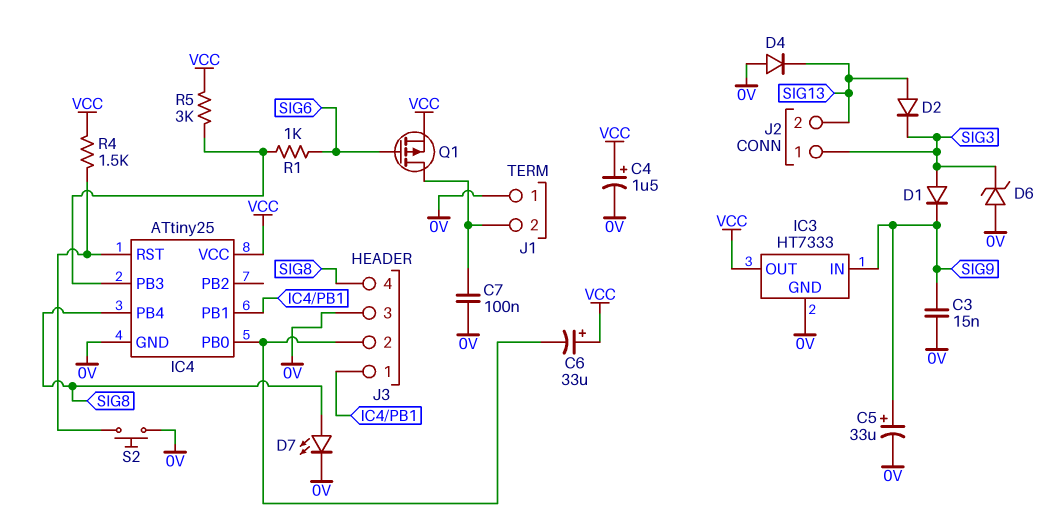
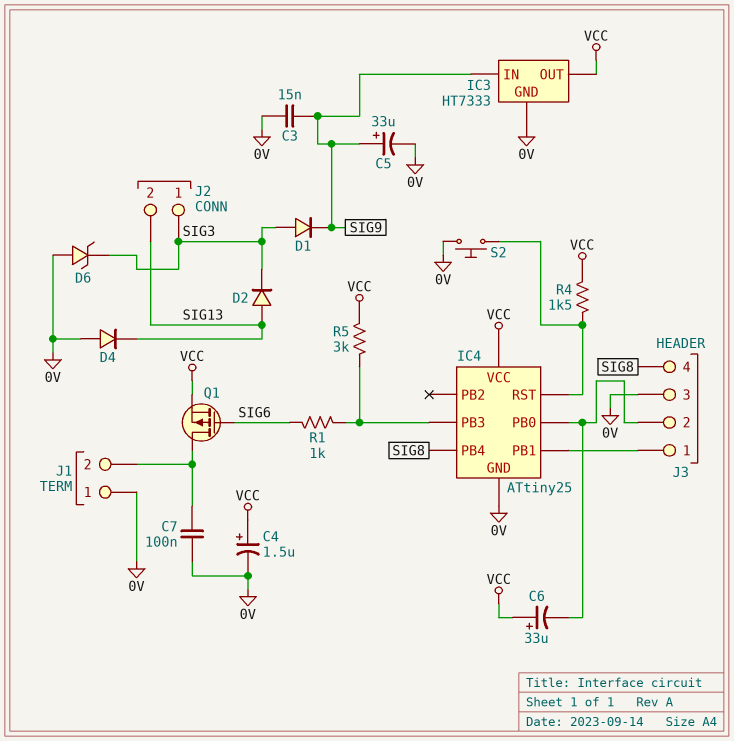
D7: LED (A SIG8, K 0V) -> none

